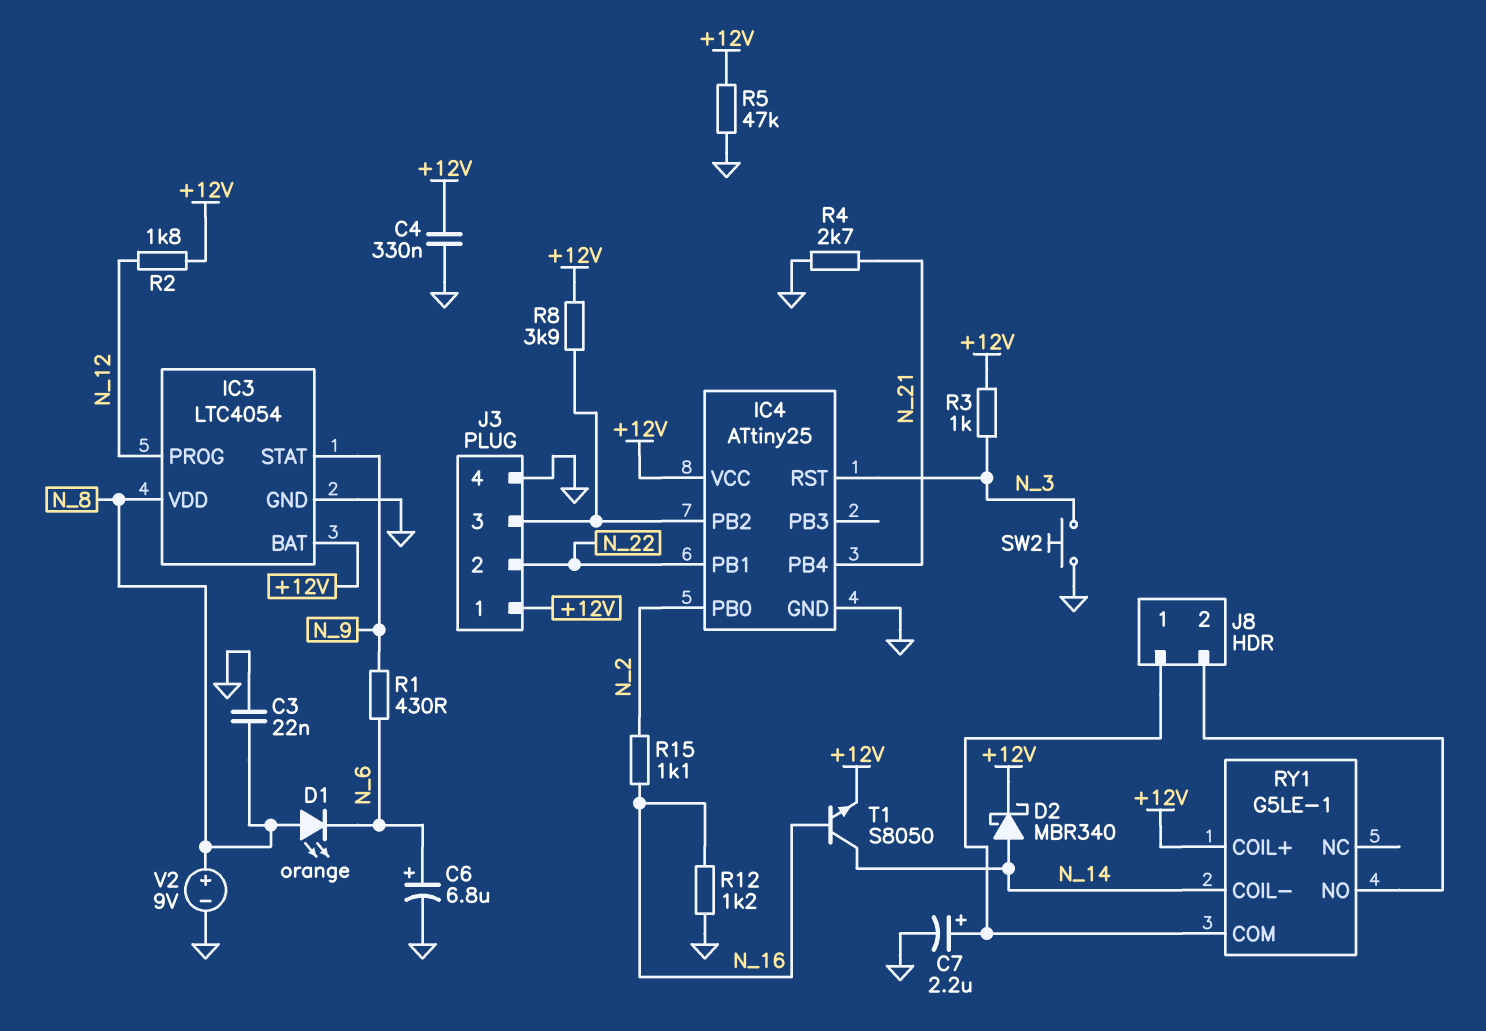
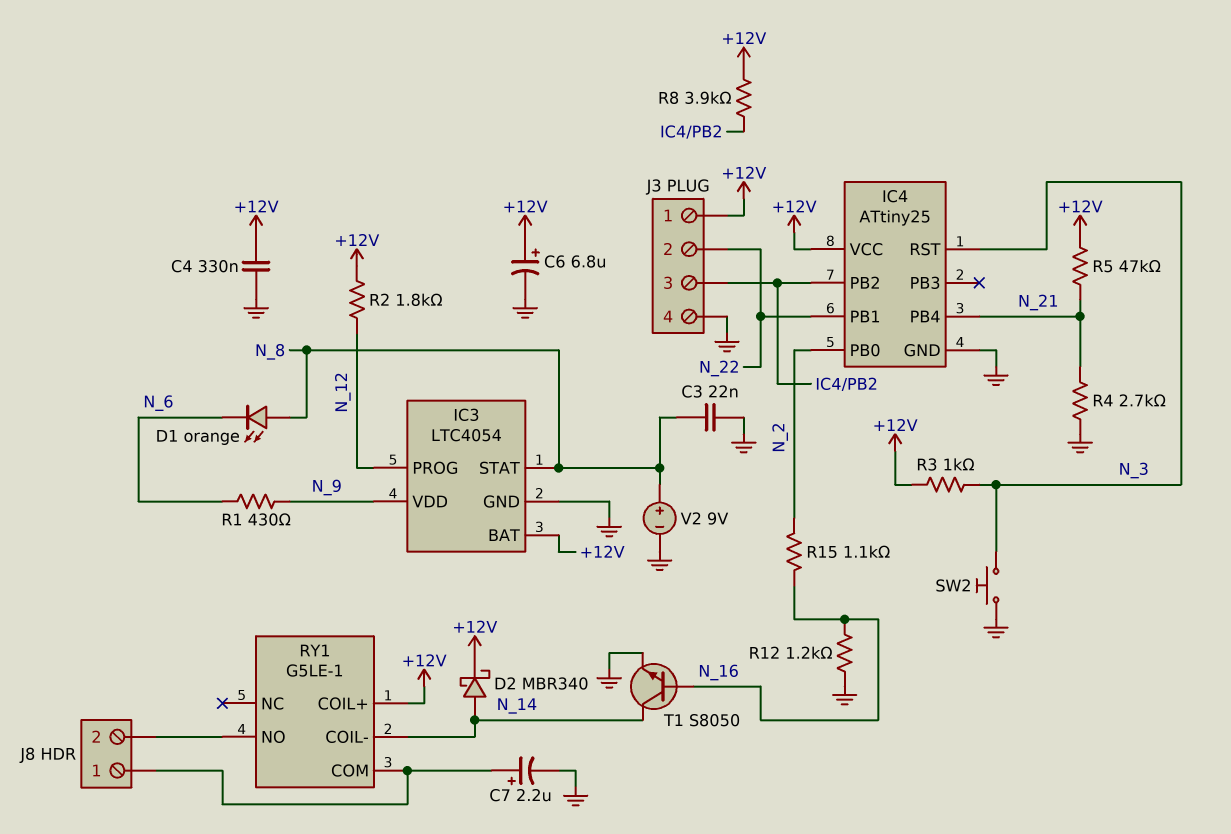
C6: 6.8uF (plus N_6, minus GND) -> 6.8uF (plus +12V, minus GND)
IC3 pin STAT: N_9 -> N_8
IC3 pin VDD: N_8 -> N_9
R5: 47k (+12V, GND) -> 47k (+12V, N_21)
T1: NPN S8050 (B N_16, C N_14, E +12V) -> NPN S8050 (B N_16, C N_14, E GND)

